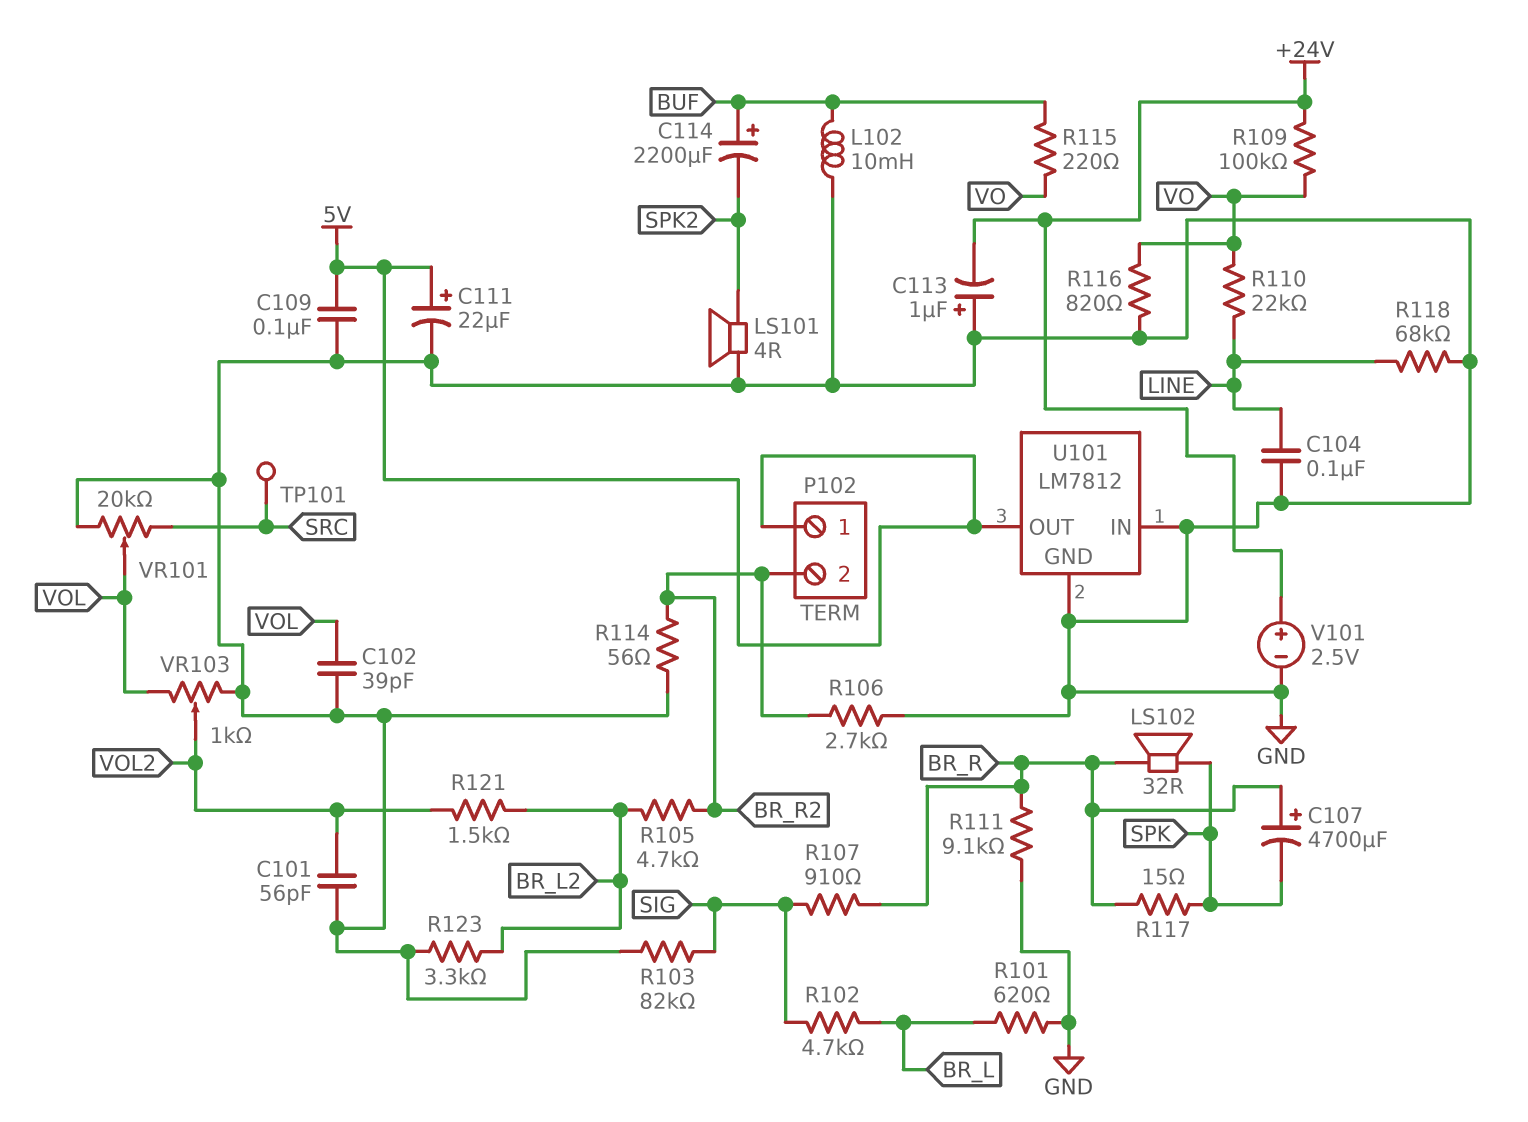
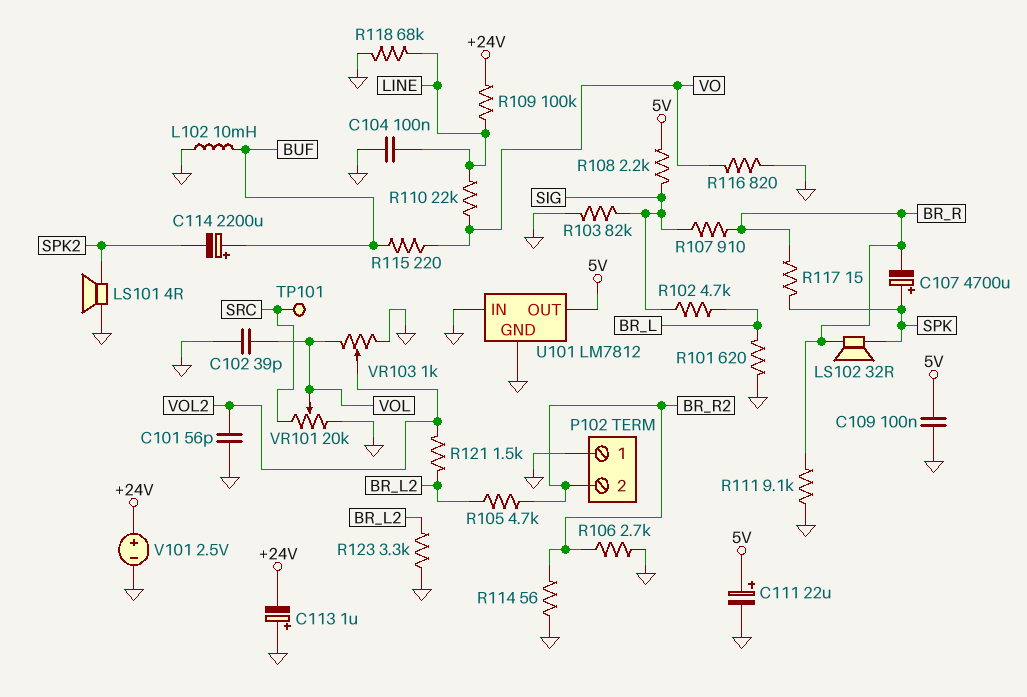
C107: 4700uF (plus BR_R, minus SPK) -> 4700uF (plus SPK, minus BR_R)
P102 pin 1: 5V -> GND
R108: none -> 2.2k (5V, SIG)
R109: 100k (+24V, VO) -> 100k (+24V, LINE)

